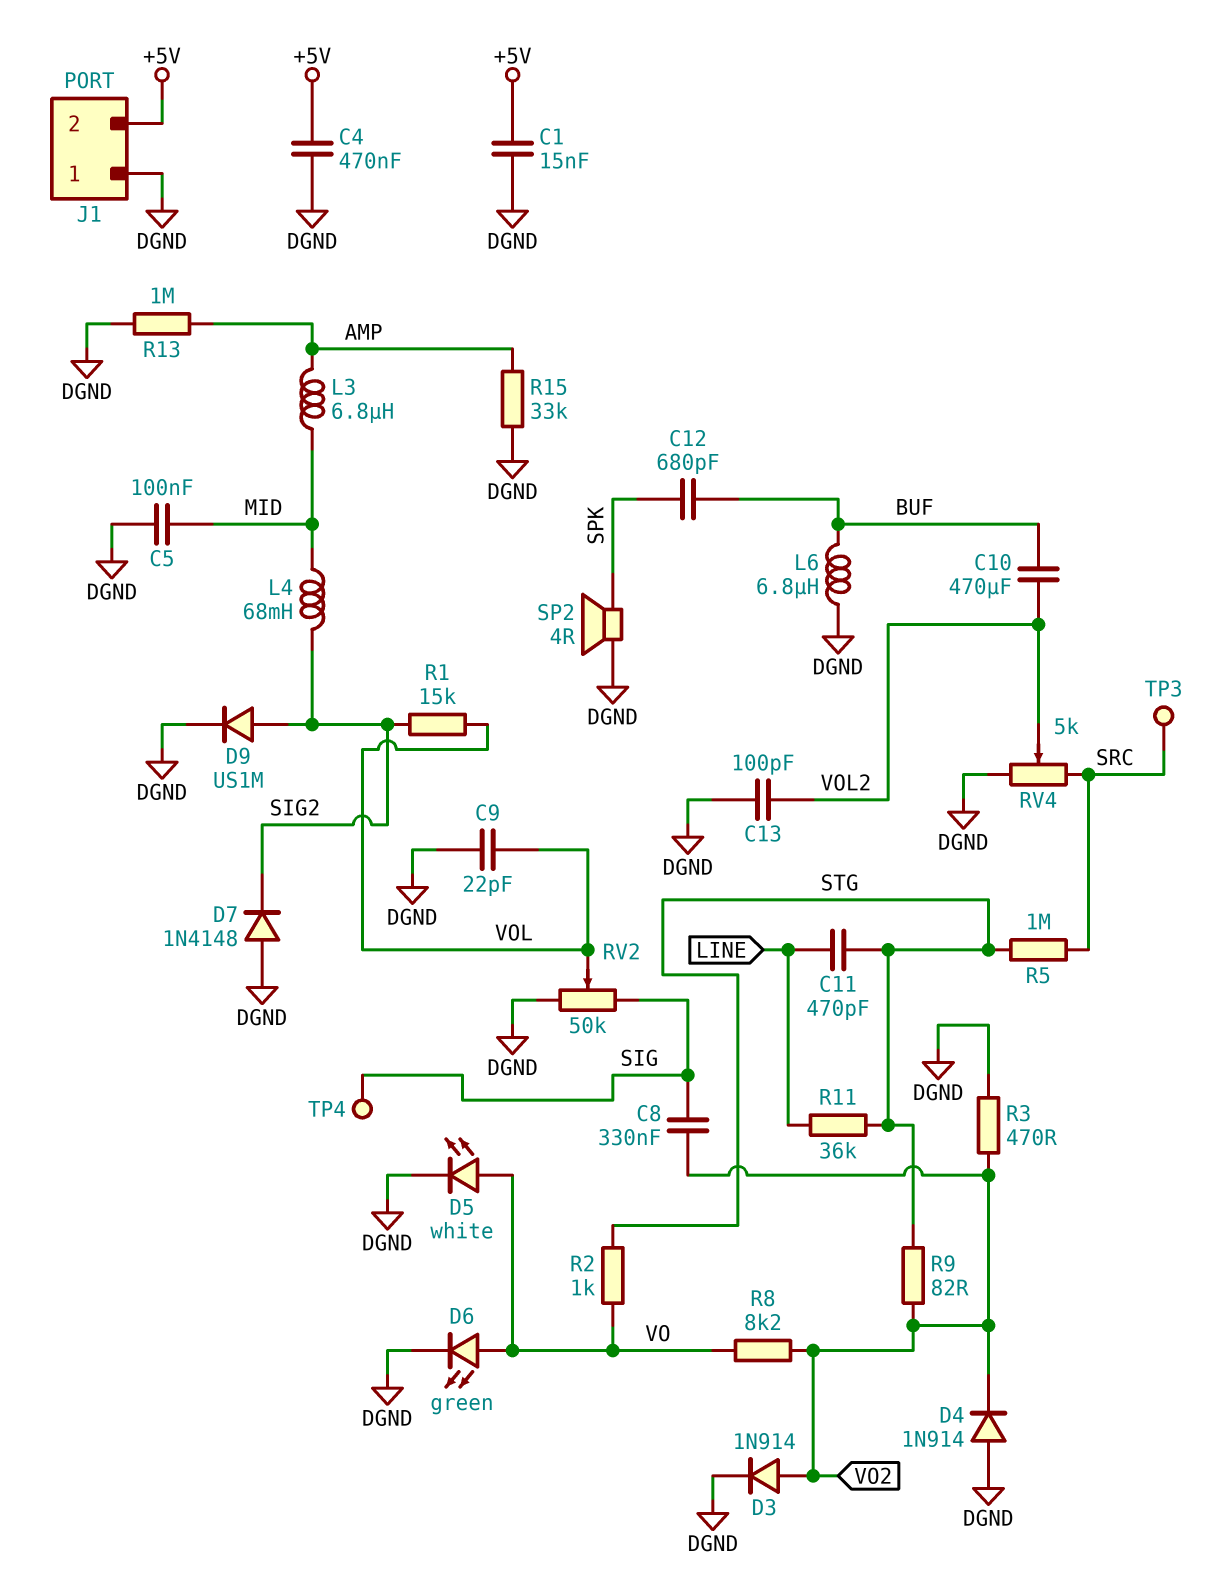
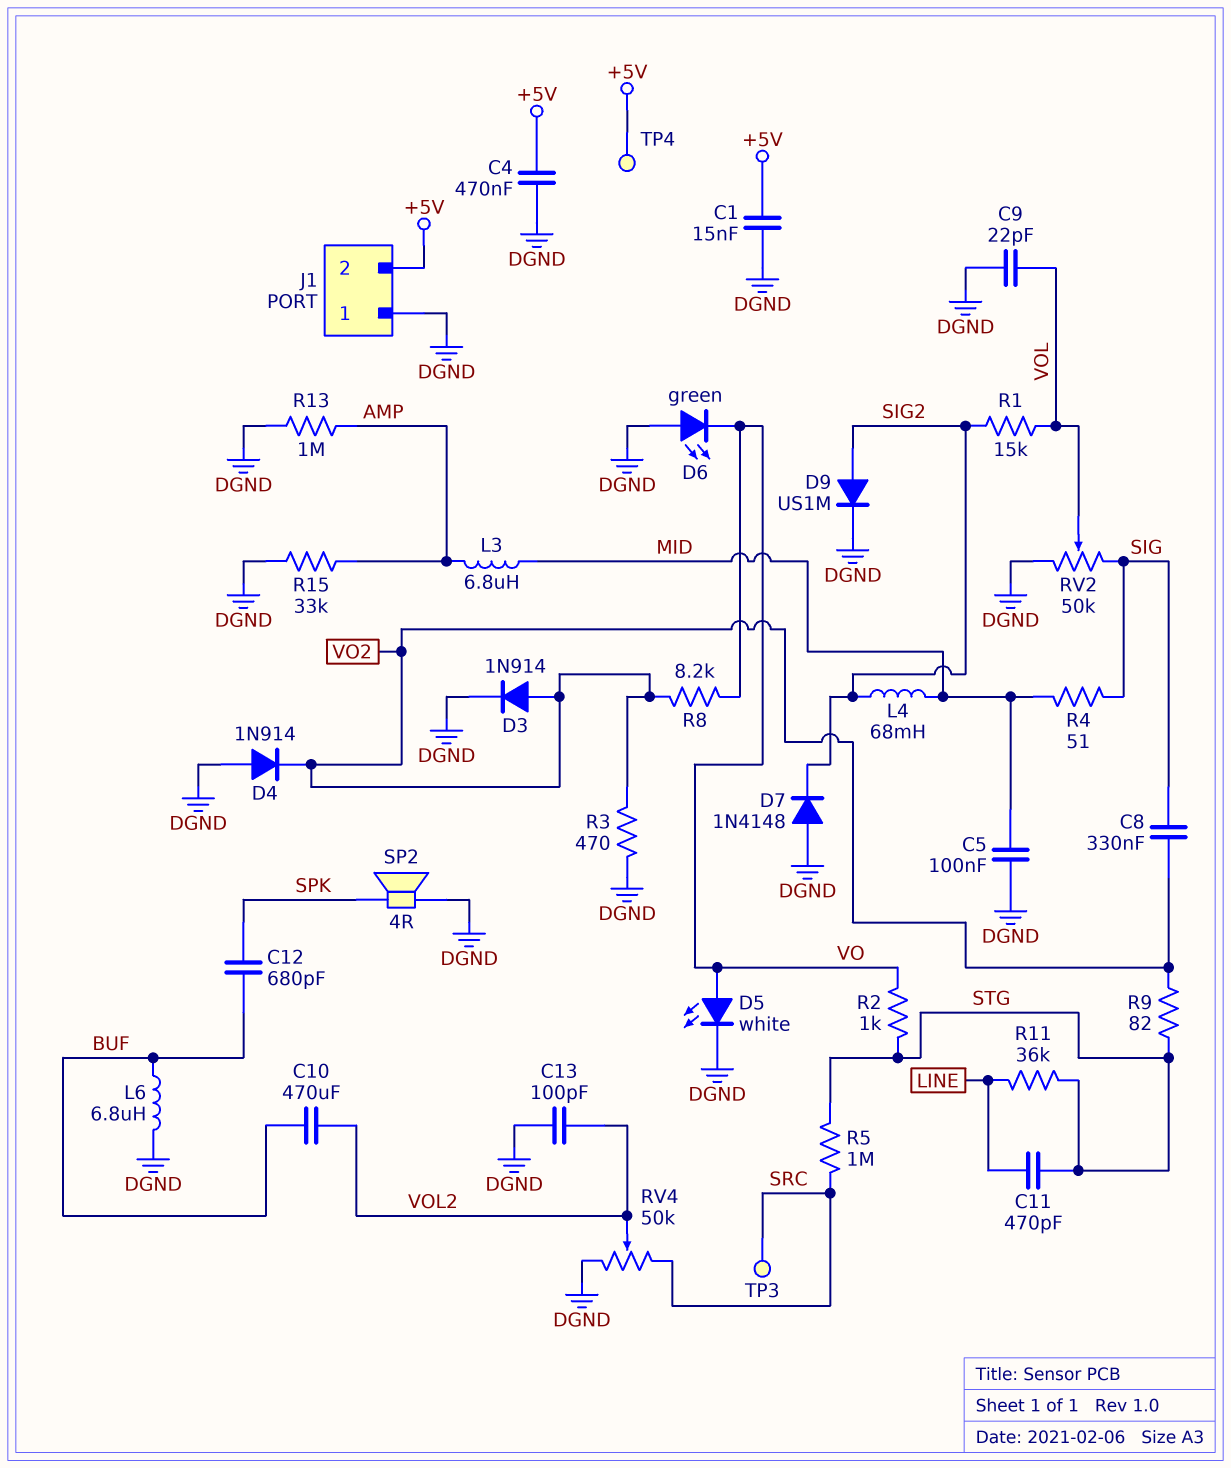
D6: LED green (A VO, K DGND) -> LED green (A DGND, K VO)
R4: none -> 51 (MID, SIG)
RV4: 5k (DGND, SRC, wiper VOL2) -> 50k (DGND, SRC, wiper VOL2)
TP4: test point (SIG) -> test point (+5V)

